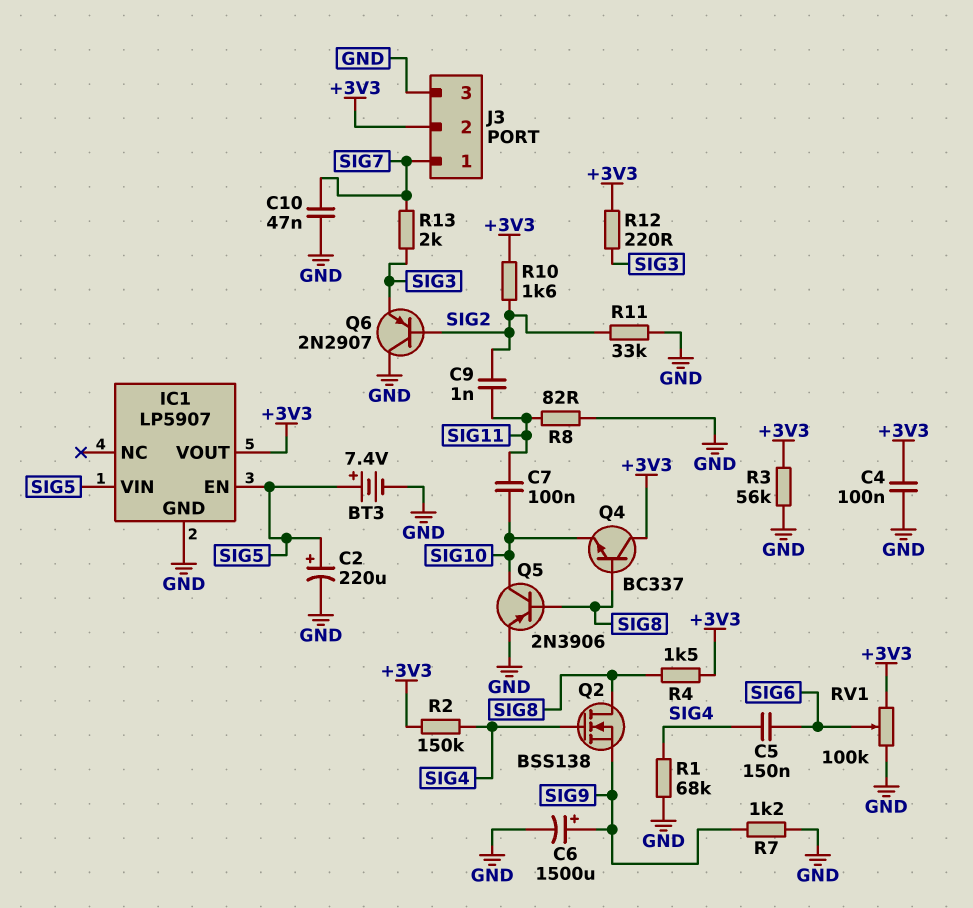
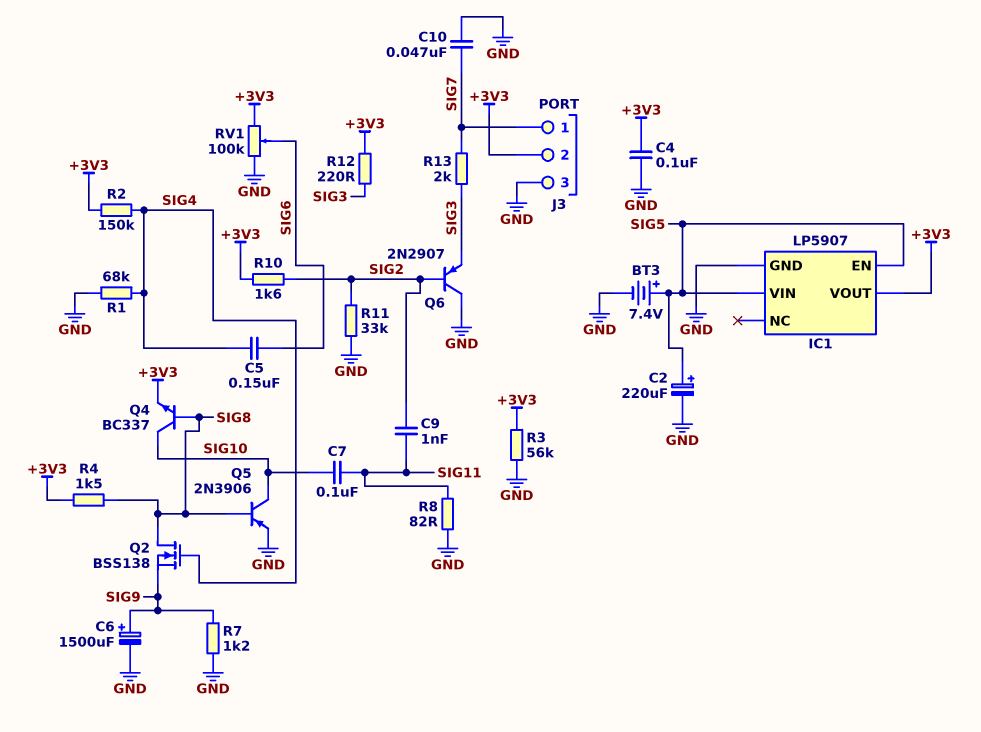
Q4: NPN BC337 (B SIG8, C +3V3, E SIG10) -> NPN BC337 (B SIG8, C SIG10, E +3V3)

